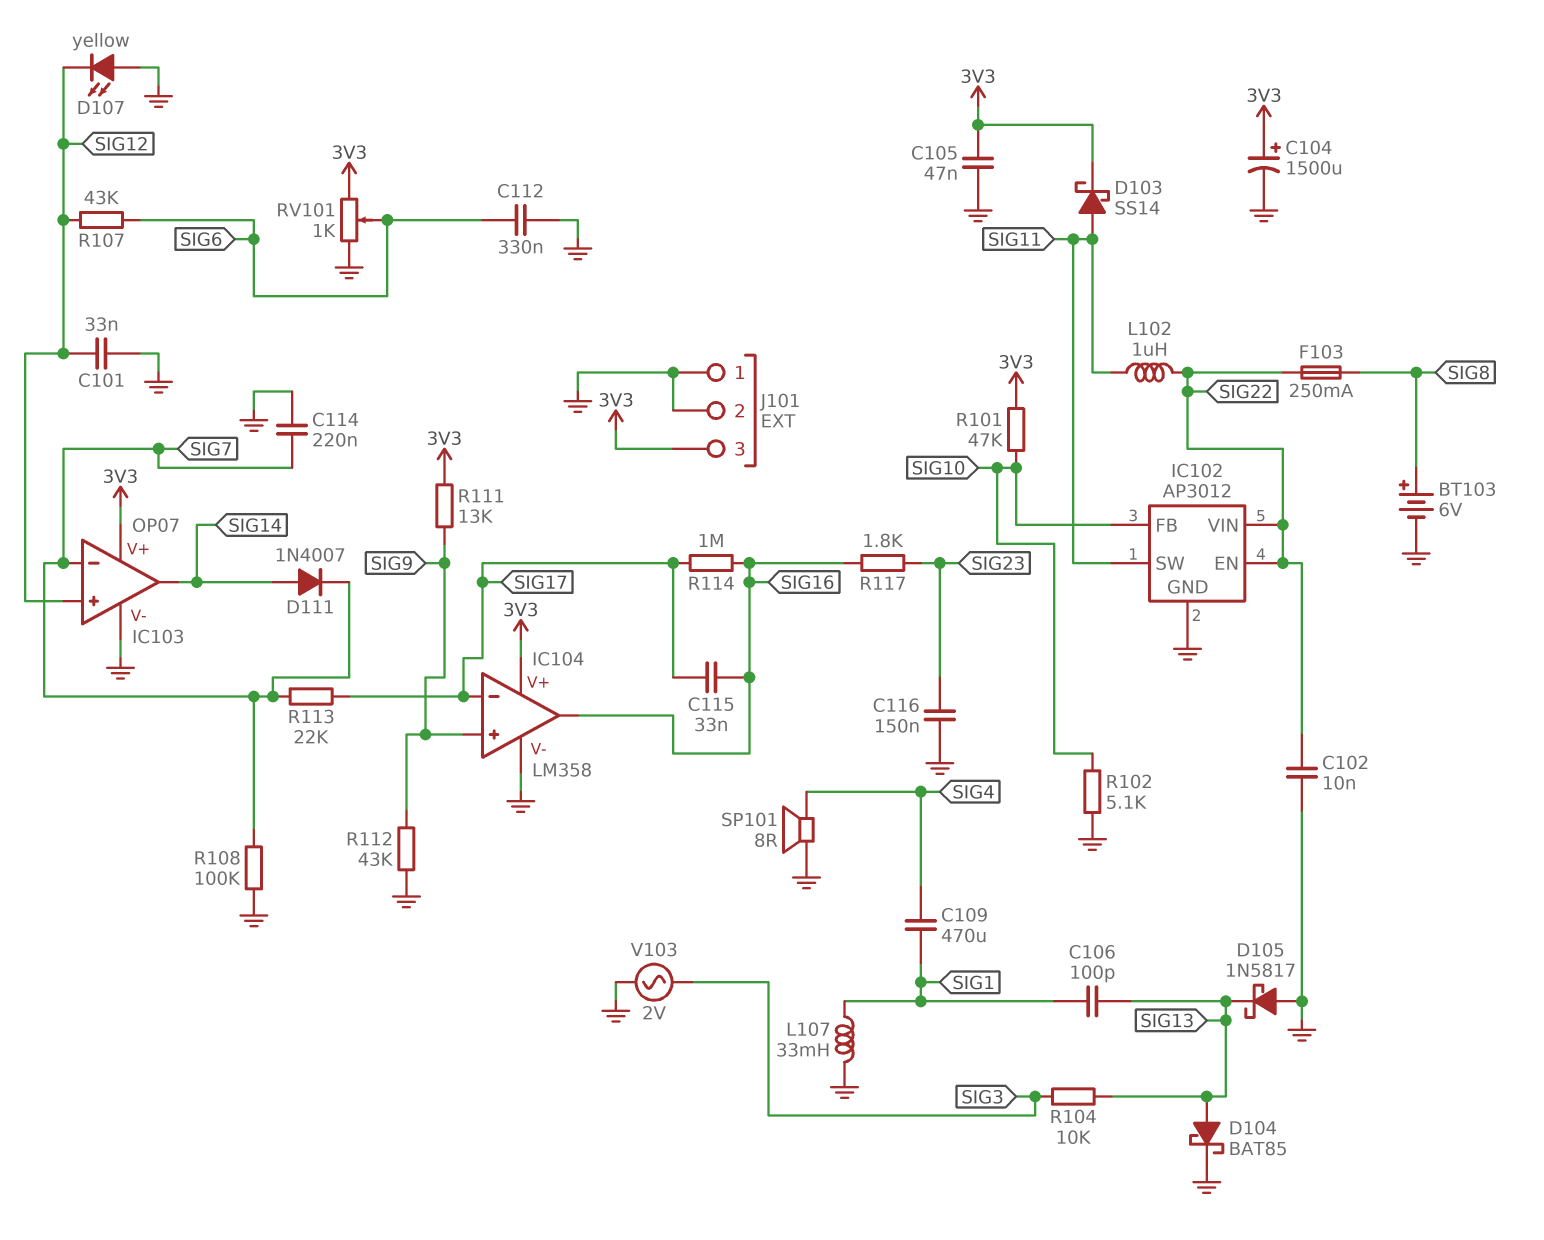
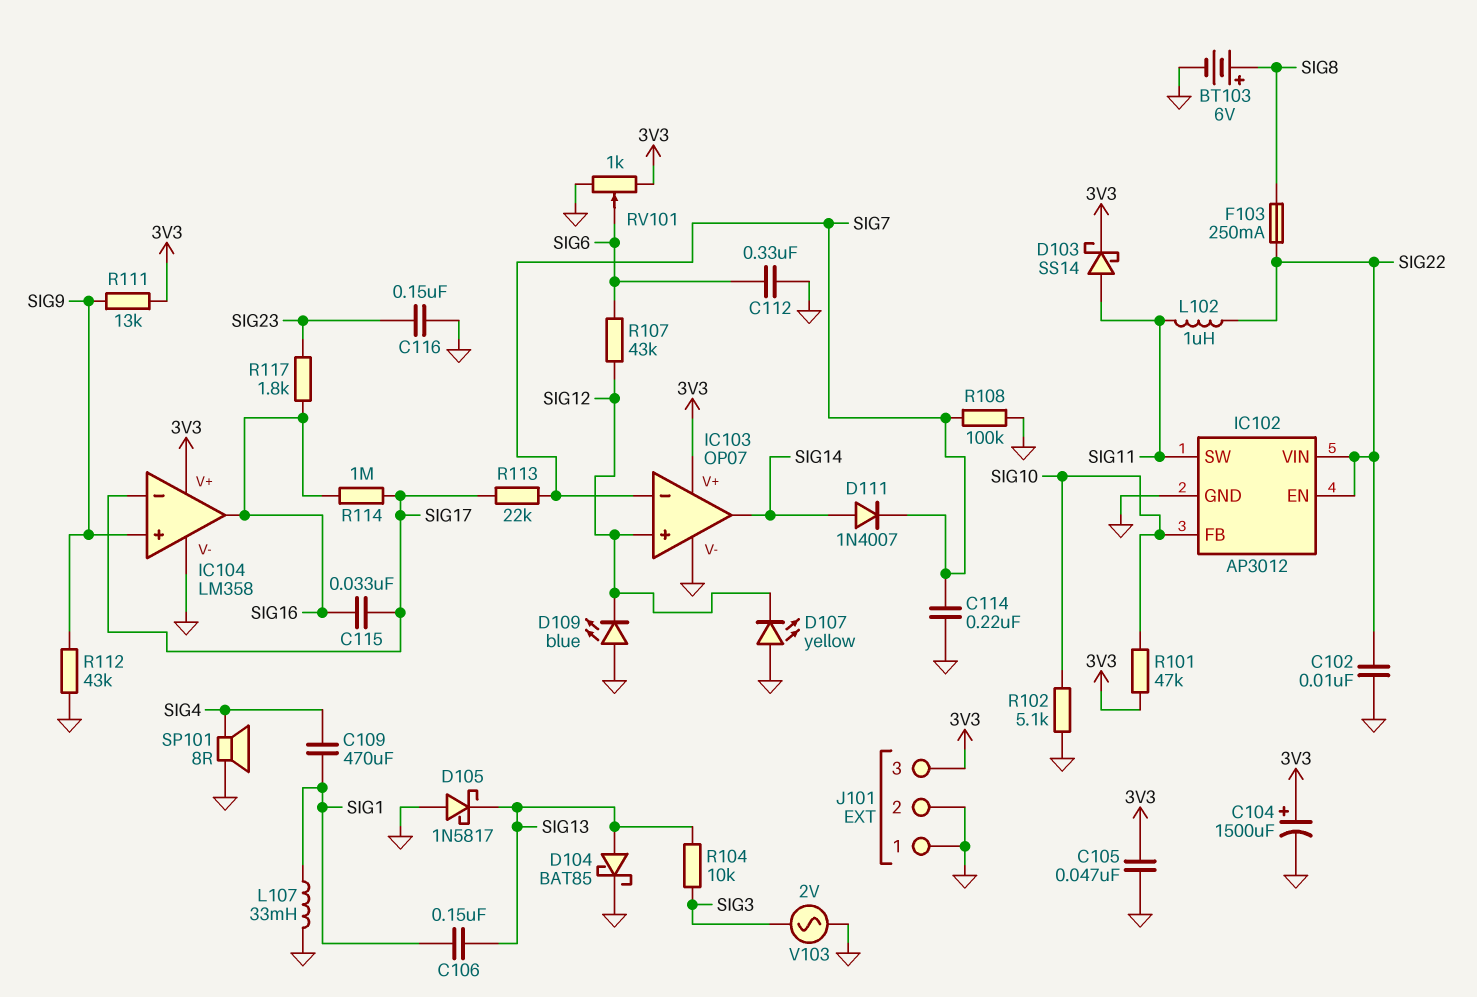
C101: 33nF (GND, SIG12) -> none
C106: 100pF (SIG1, SIG13) -> 150nF (SIG1, SIG13)
D109: none -> LED blue (A GND, K SIG12)

